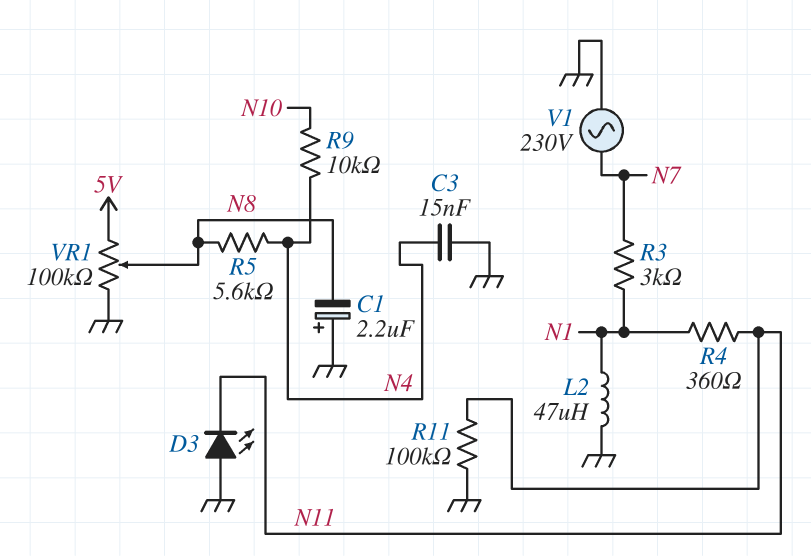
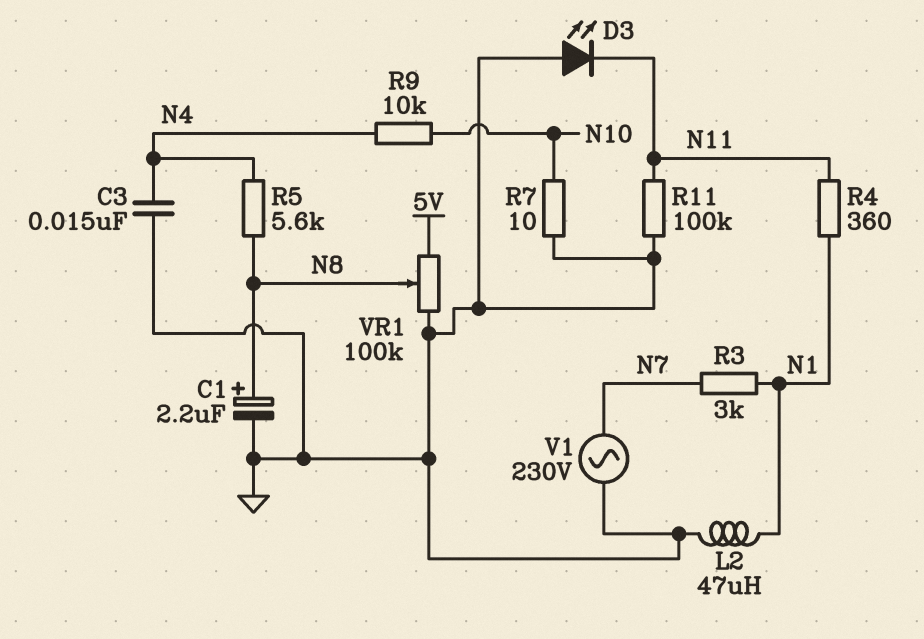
C1: 2.2uF (plus GND, minus N8) -> 2.2uF (plus N8, minus GND)
R7: none -> 10 (GND, N10)

